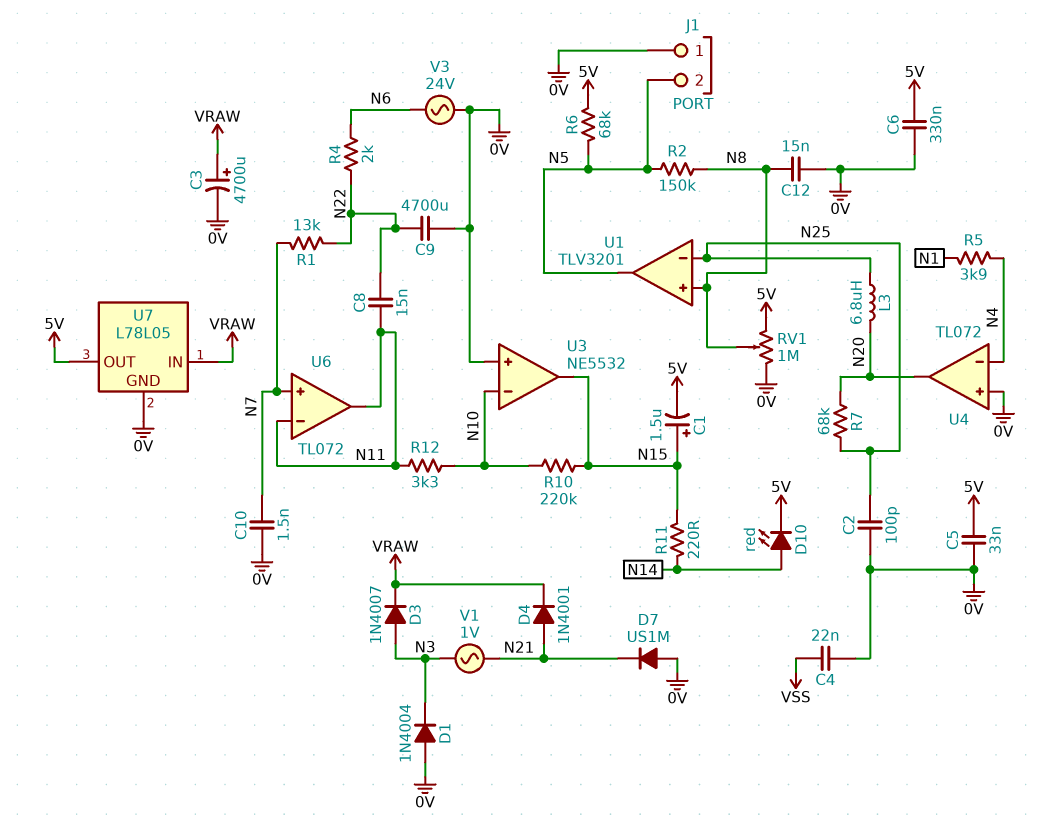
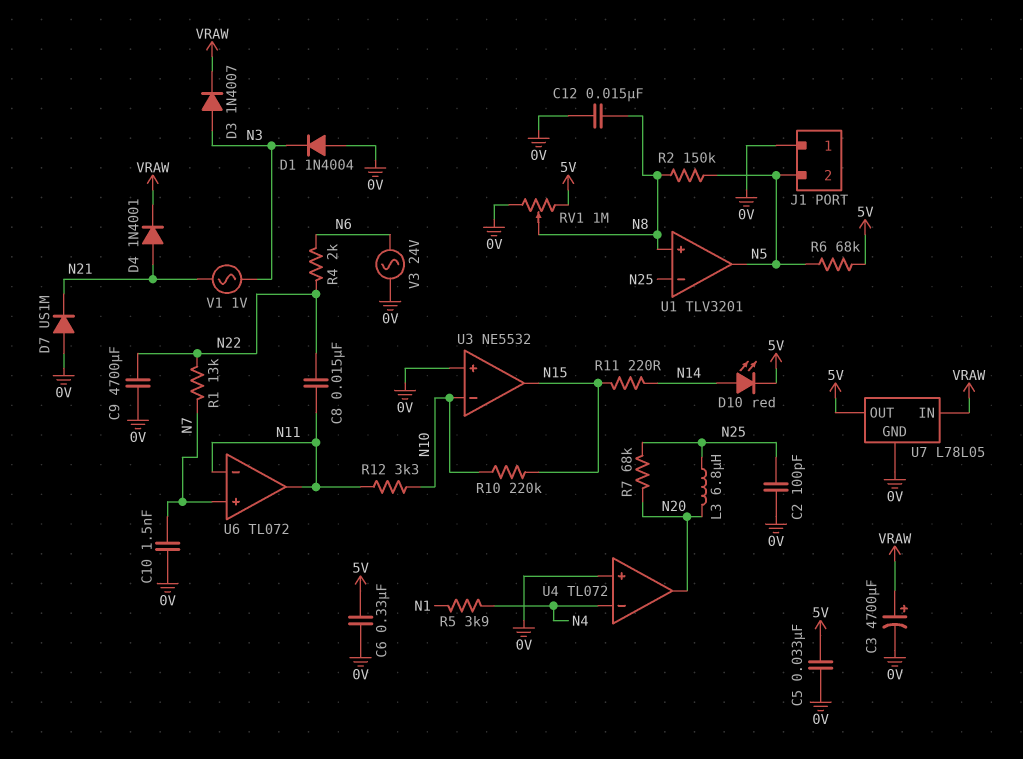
C1: 1.5uF (plus N15, minus 5V) -> none
C4: 22nF (0V, VSS) -> none

